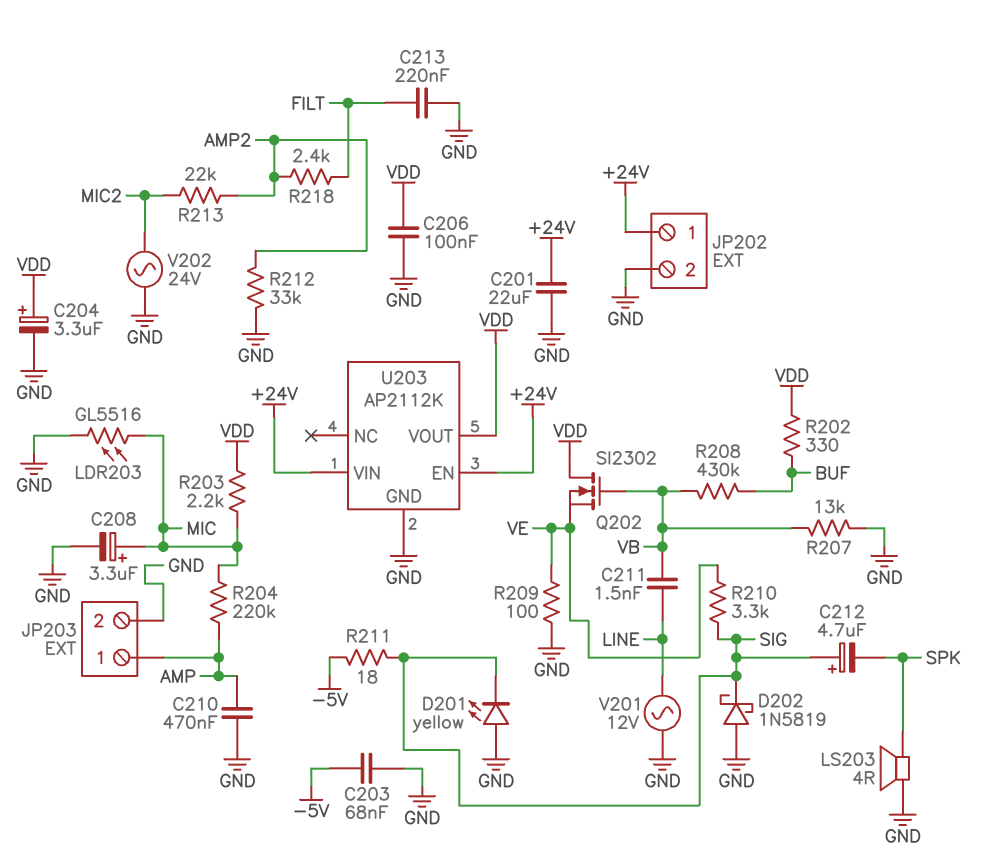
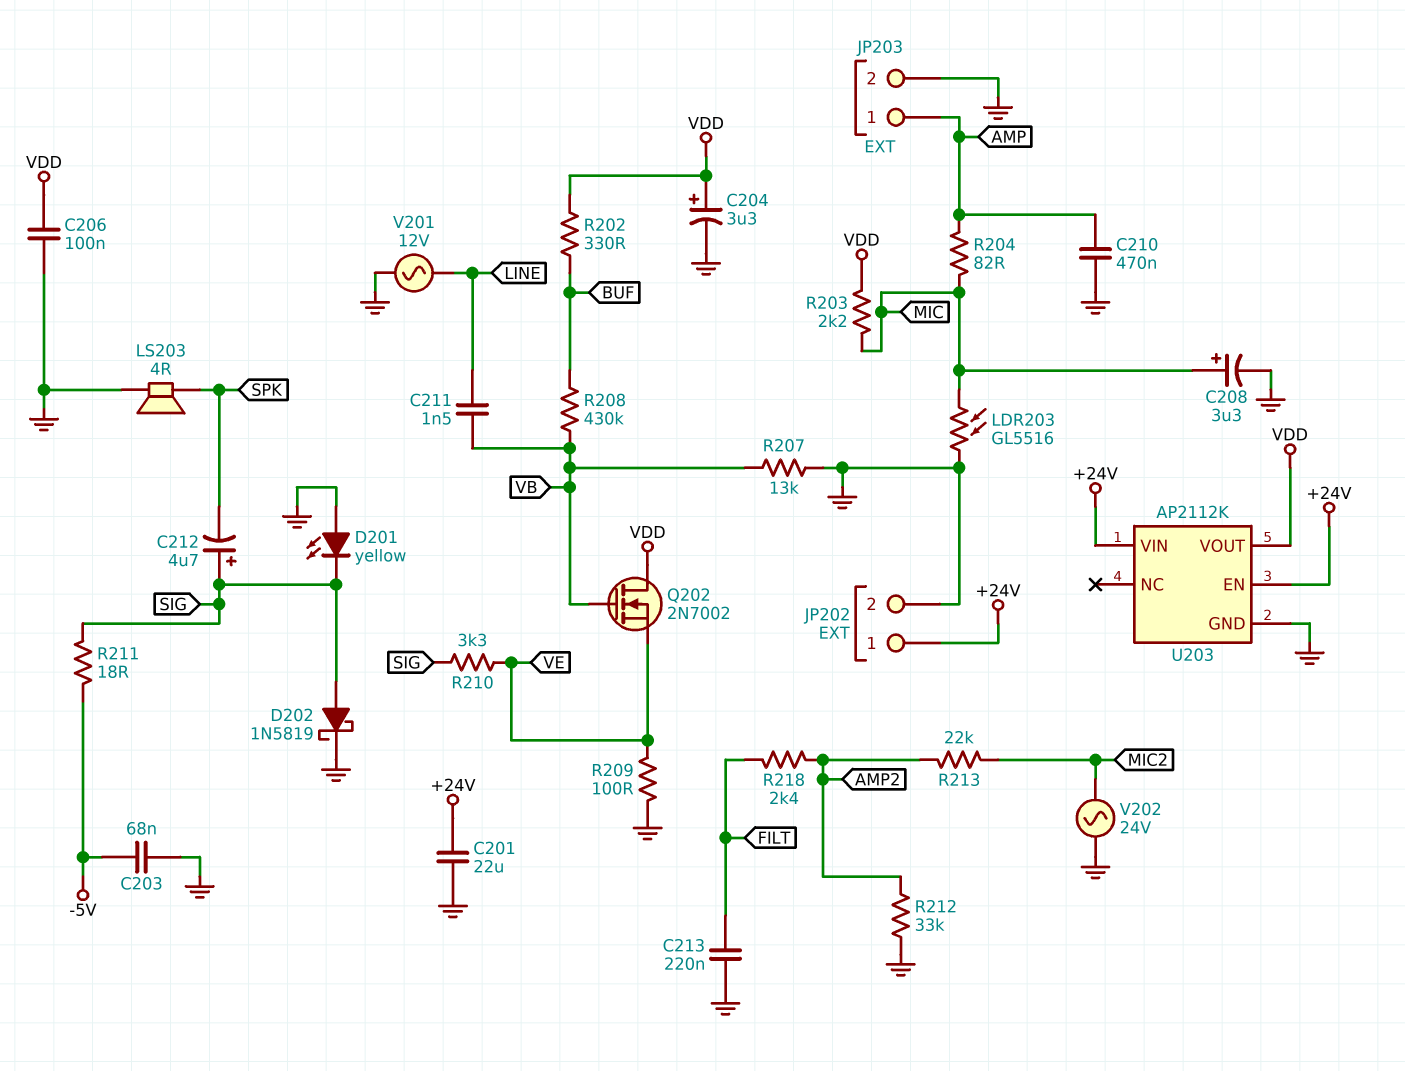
D202: schottky 1N5819 (A GND, K SIG) -> schottky 1N5819 (A SIG, K GND)
Q202: NMOS SI2302 (G VB, D VDD, S VE) -> NMOS 2N7002 (G VB, D VDD, S VE)
R204: 220k (AMP, MIC) -> 82 (AMP, MIC)

